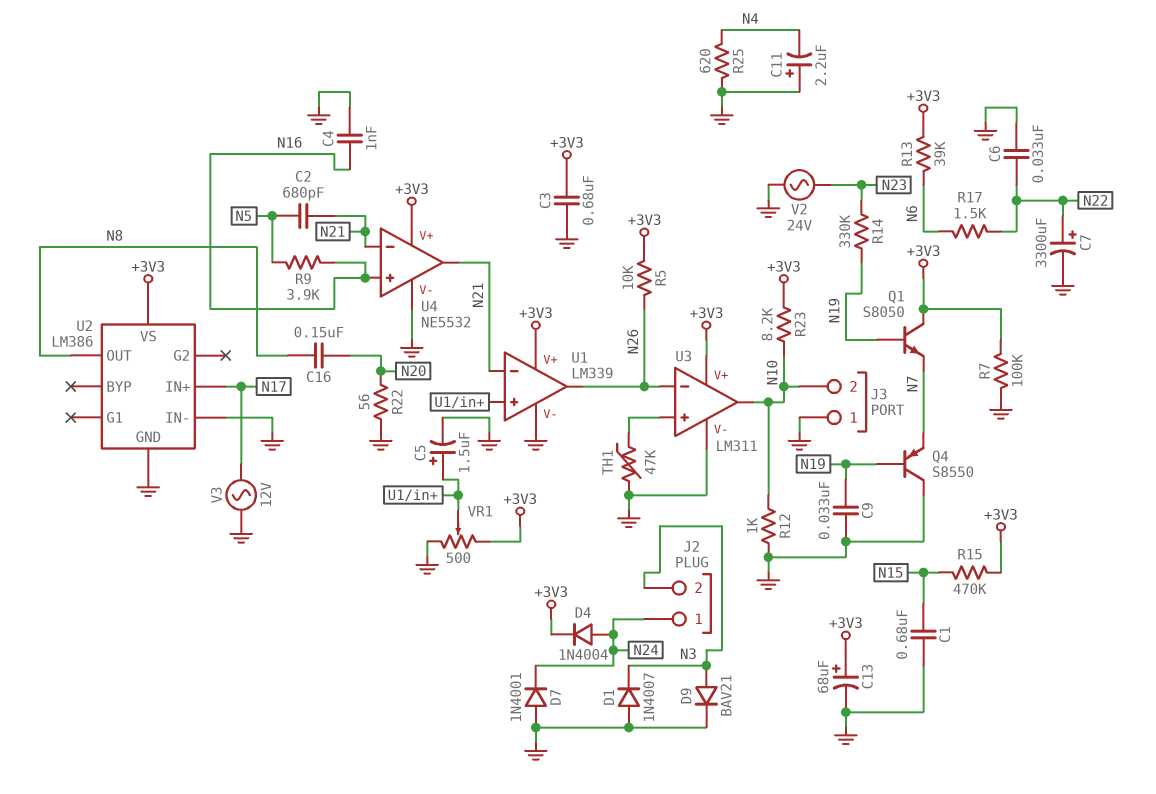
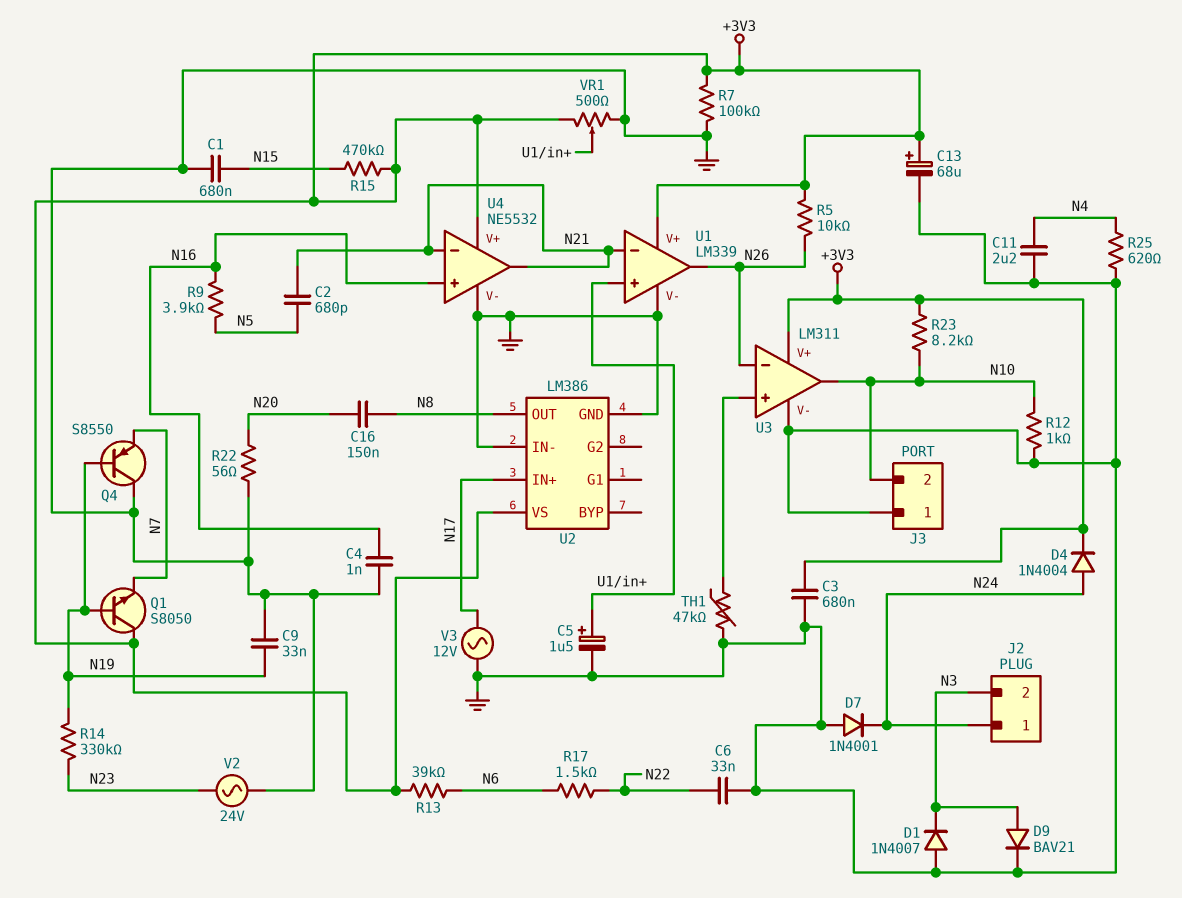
C7: 3300uF (plus N22, minus GND) -> none
C11: 2.2uF (plus GND, minus N4) -> 2.2uF (GND, N4)

